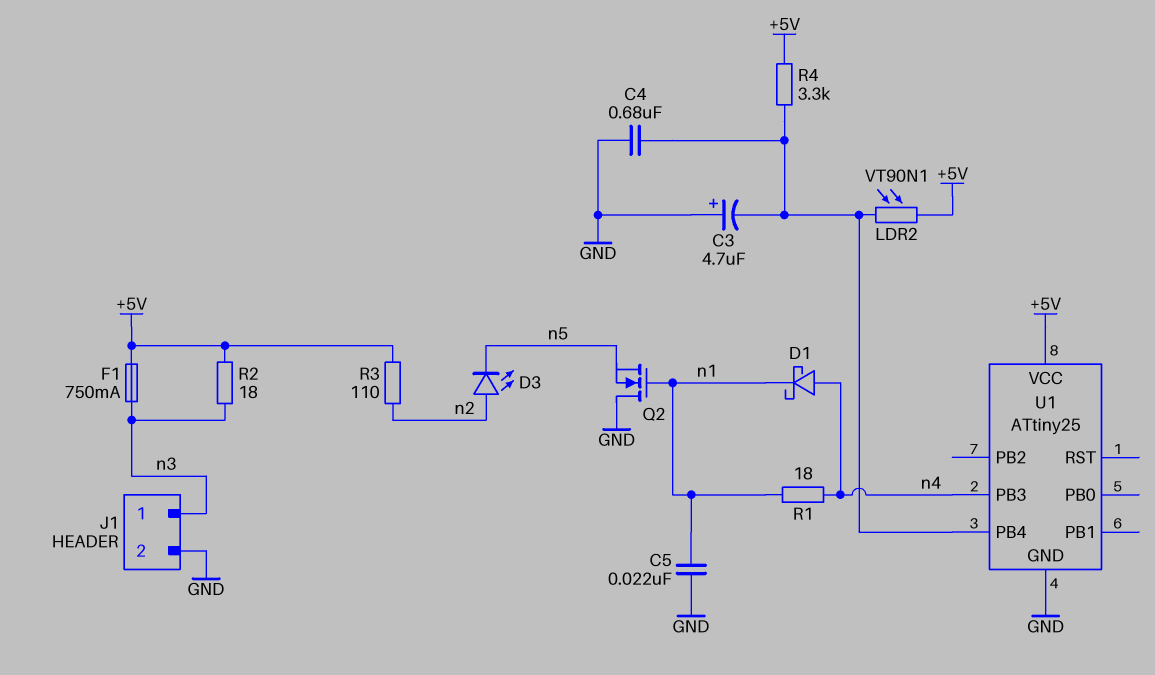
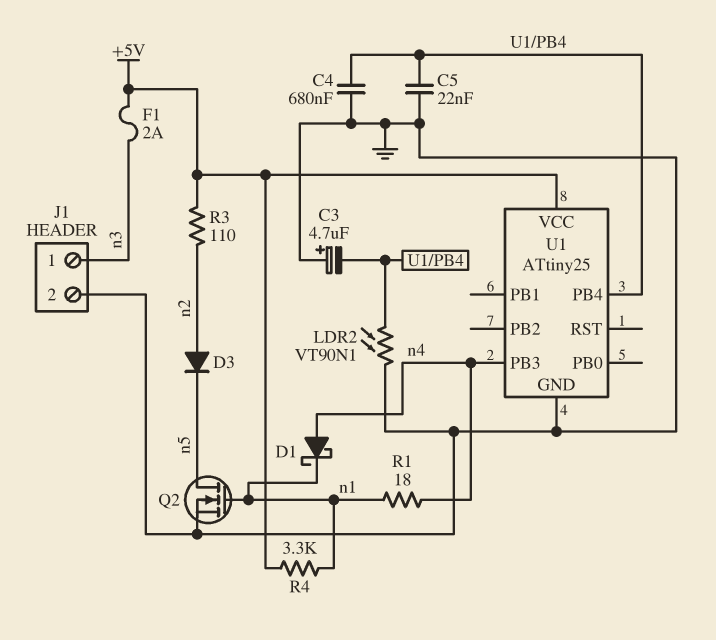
C5: 22nF (GND, n1) -> 22nF (GND, U1/PB4)
D3: LED (A n2, K n5) -> diode (A n2, K n5)
F1: 750mA (+5V, n3) -> 2A (+5V, n3)
LDR2: VT90N1 (+5V, U1/PB4) -> VT90N1 (GND, U1/PB4)
Q2: NMOS (G n1, D GND, S n5) -> NMOS (G n1, D n5, S GND)
R2: 18 (+5V, n3) -> none
R4: 3.3k (+5V, U1/PB4) -> 3.3k (+5V, n1)

